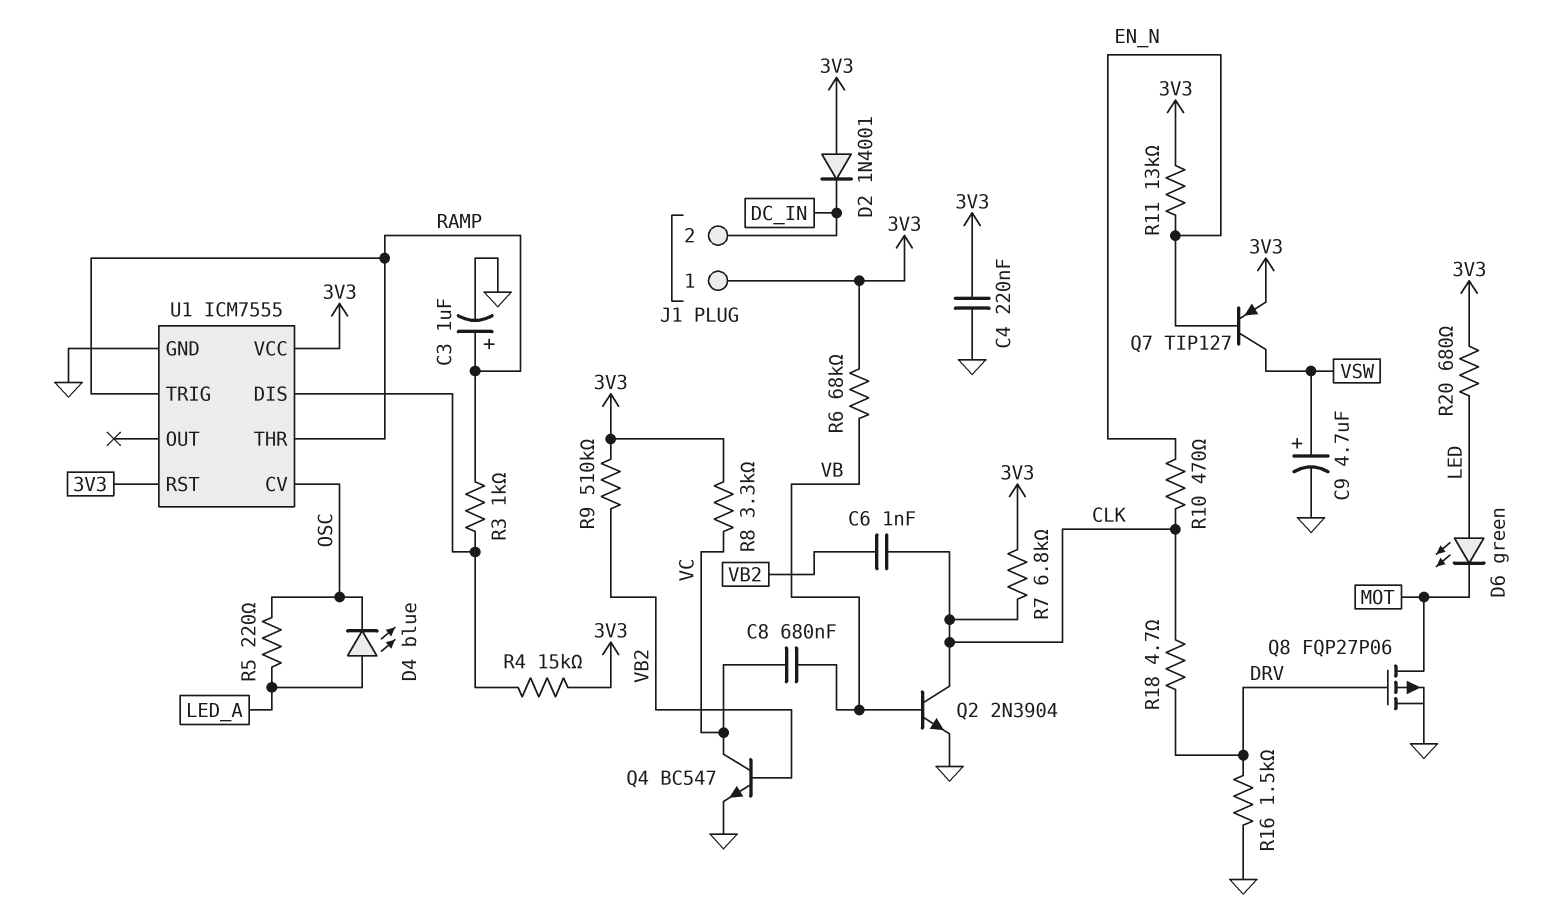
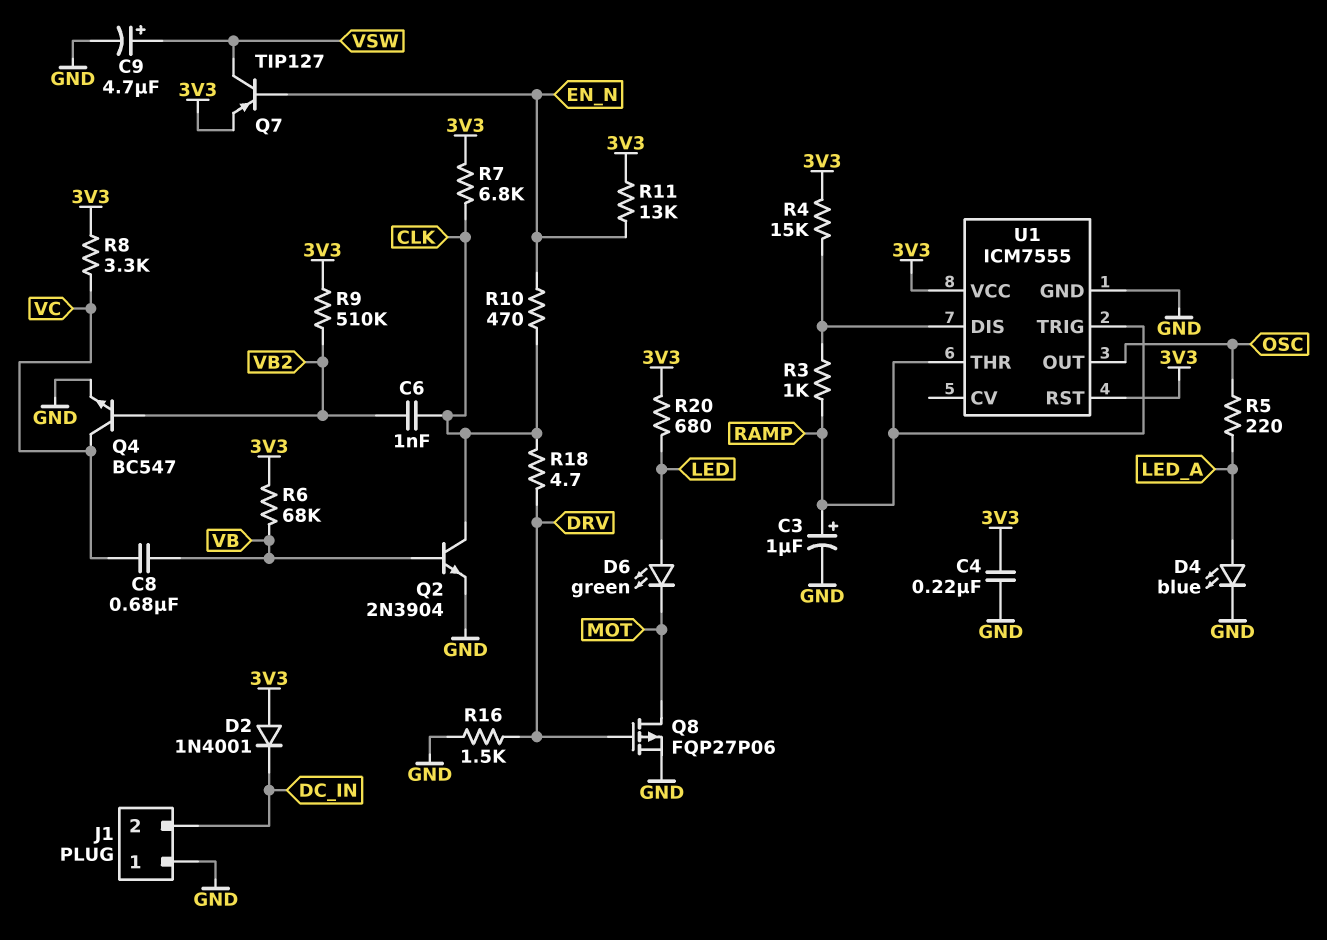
D4: LED blue (A LED_A, K OSC) -> LED blue (A LED_A, K GND)
J1 pin 1: 3V3 -> GND
U1 pin CV: OSC -> none
U1 pin OUT: none -> OSC

